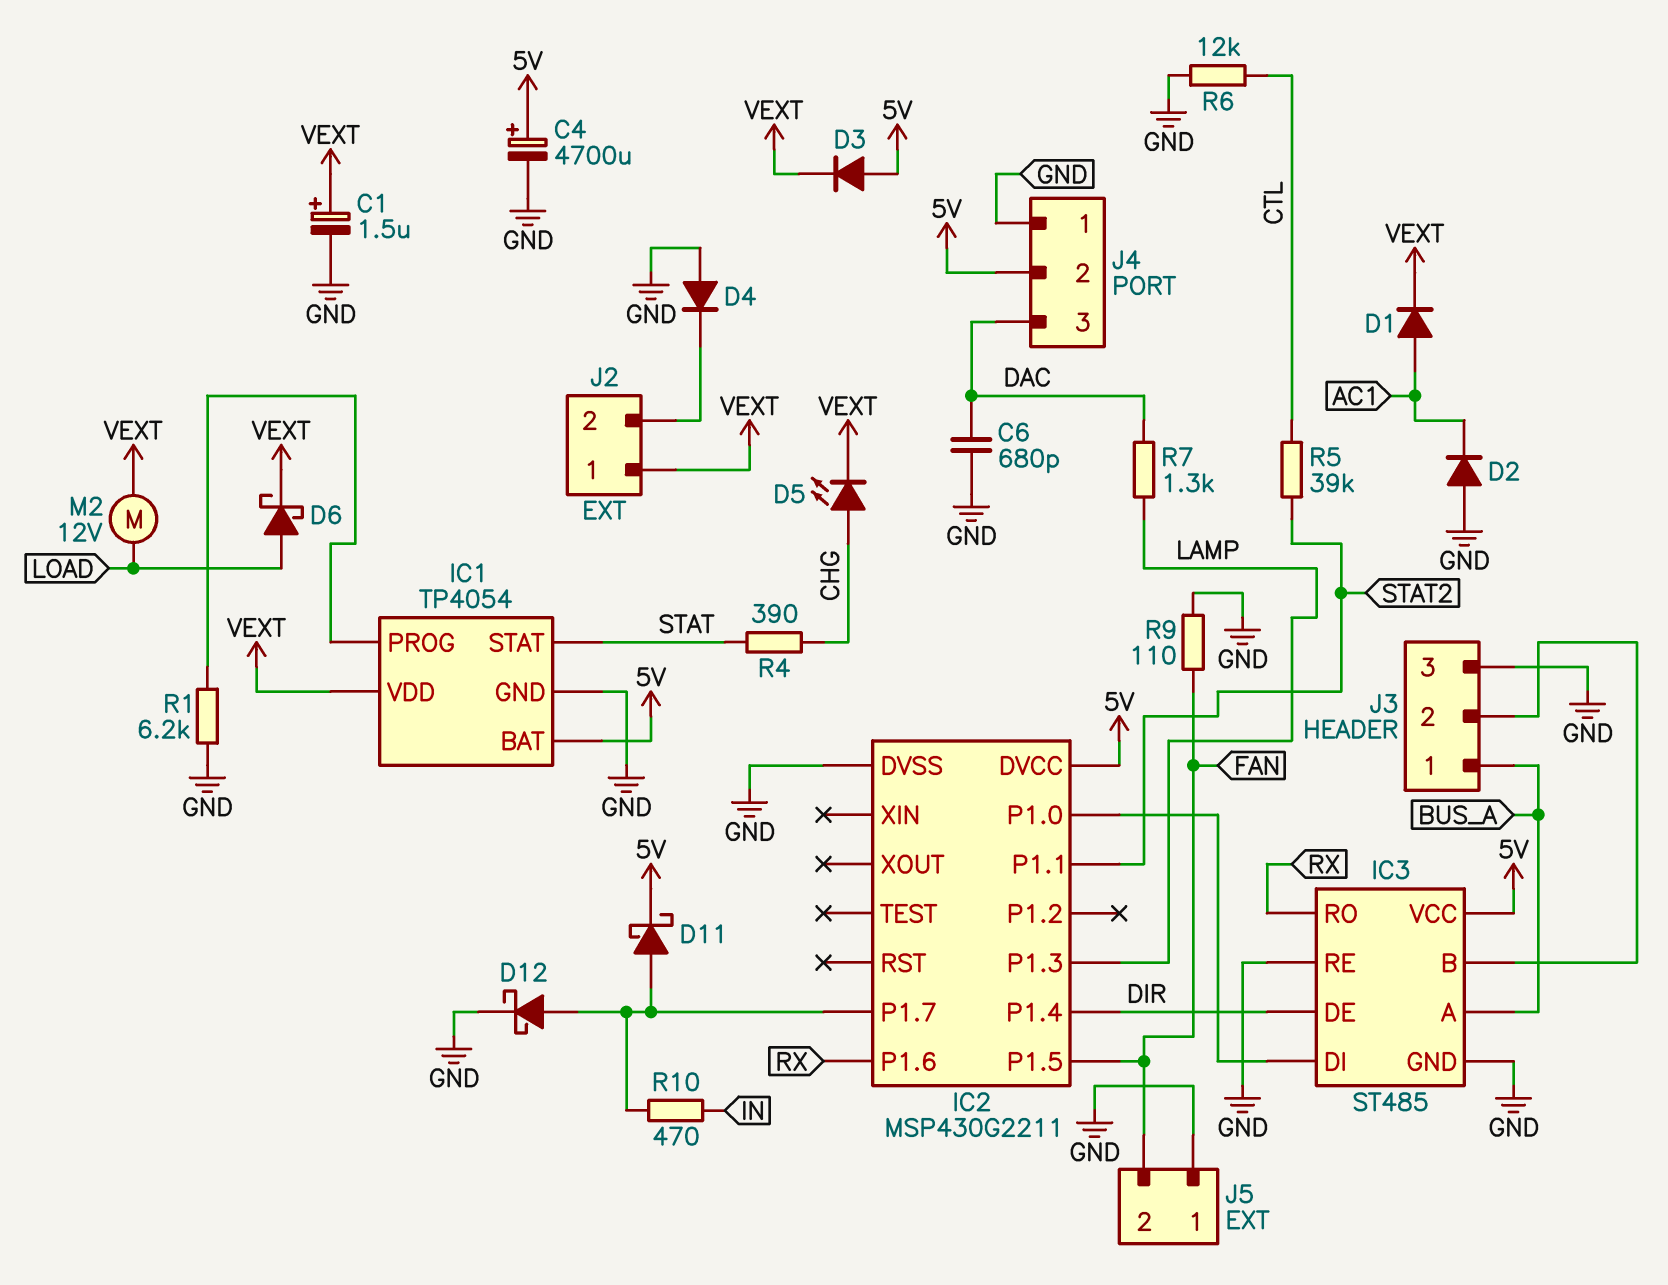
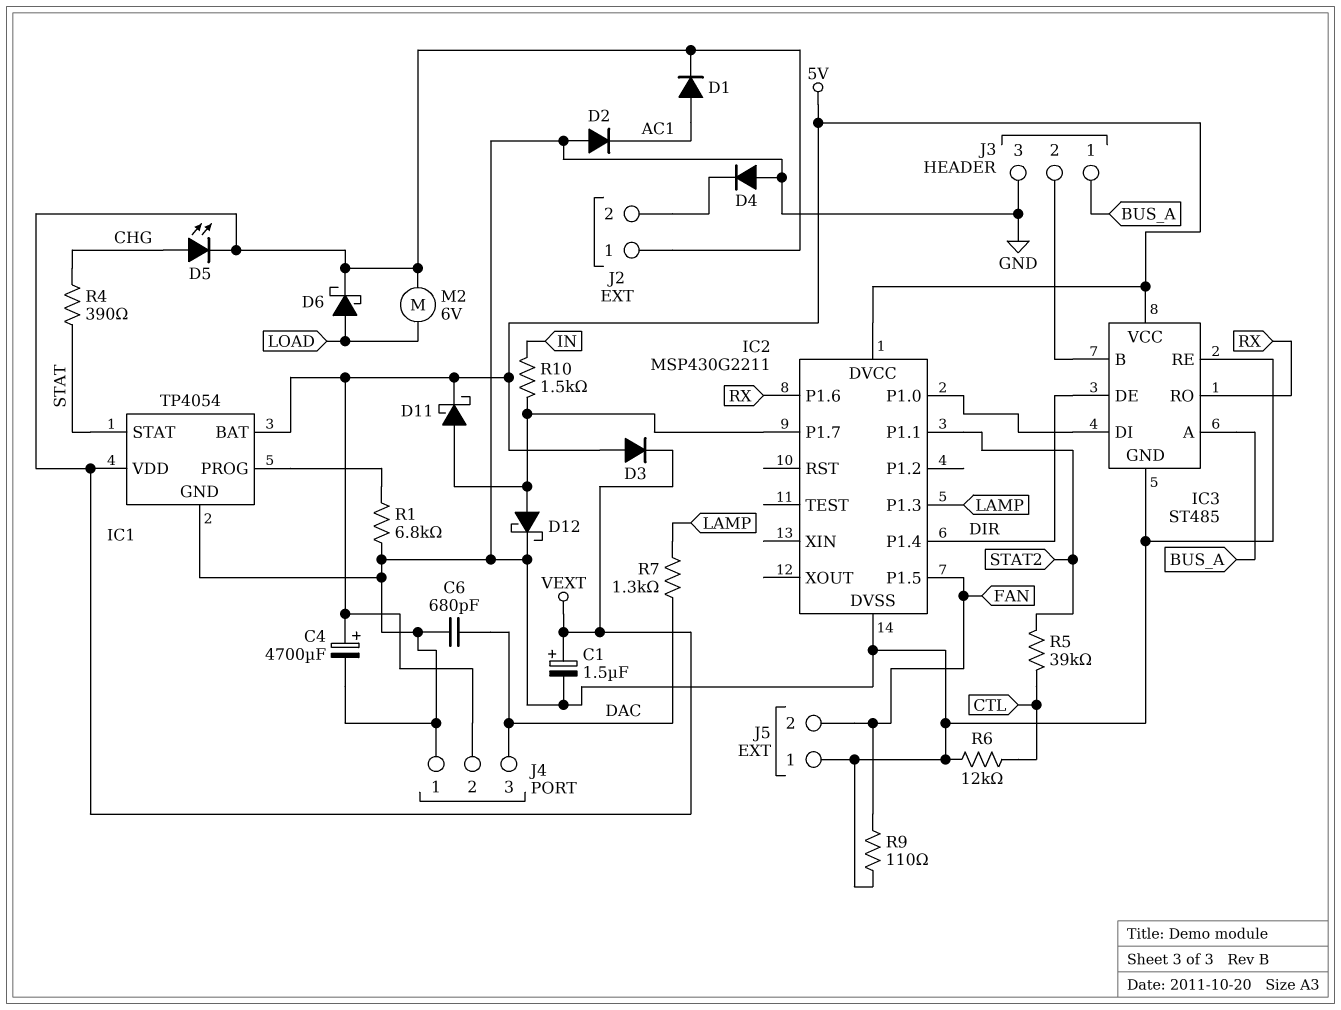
M2: motor 12V (LOAD, VEXT) -> motor 6V (LOAD, VEXT)
R1: 6.2k (GND, IC1/PROG) -> 6.8k (GND, IC1/PROG)
R10: 470 (IC2/P1.7, IN) -> 1.5k (IC2/P1.7, IN)

